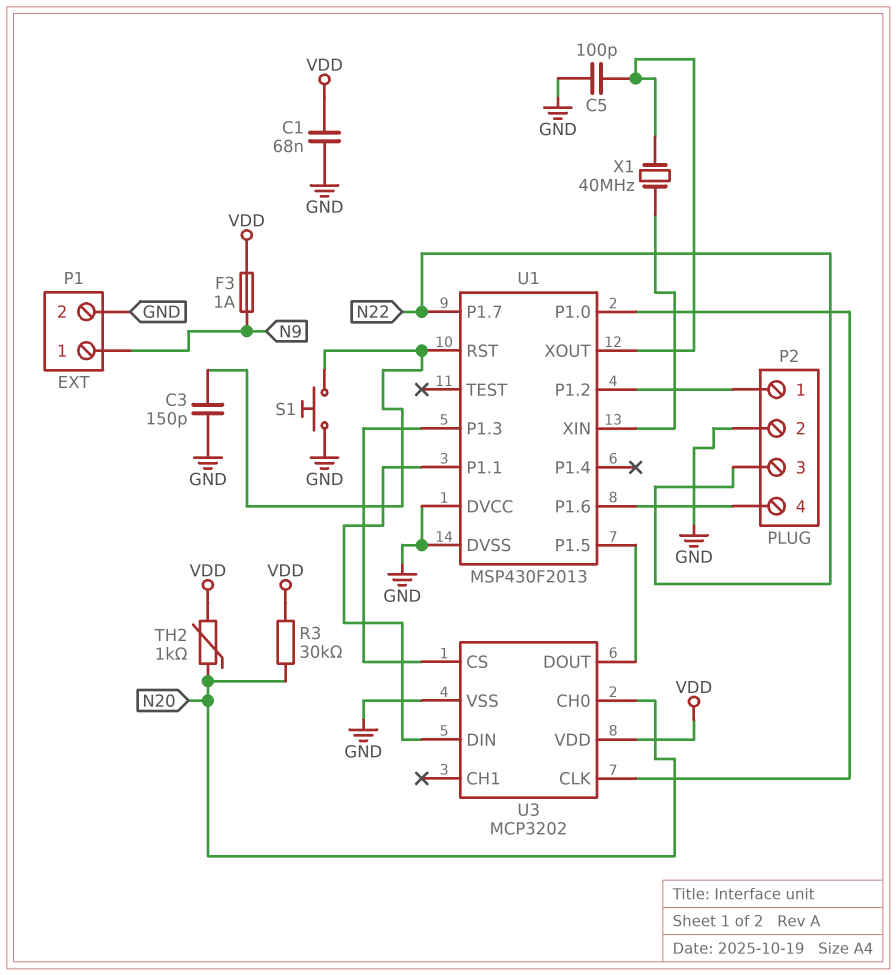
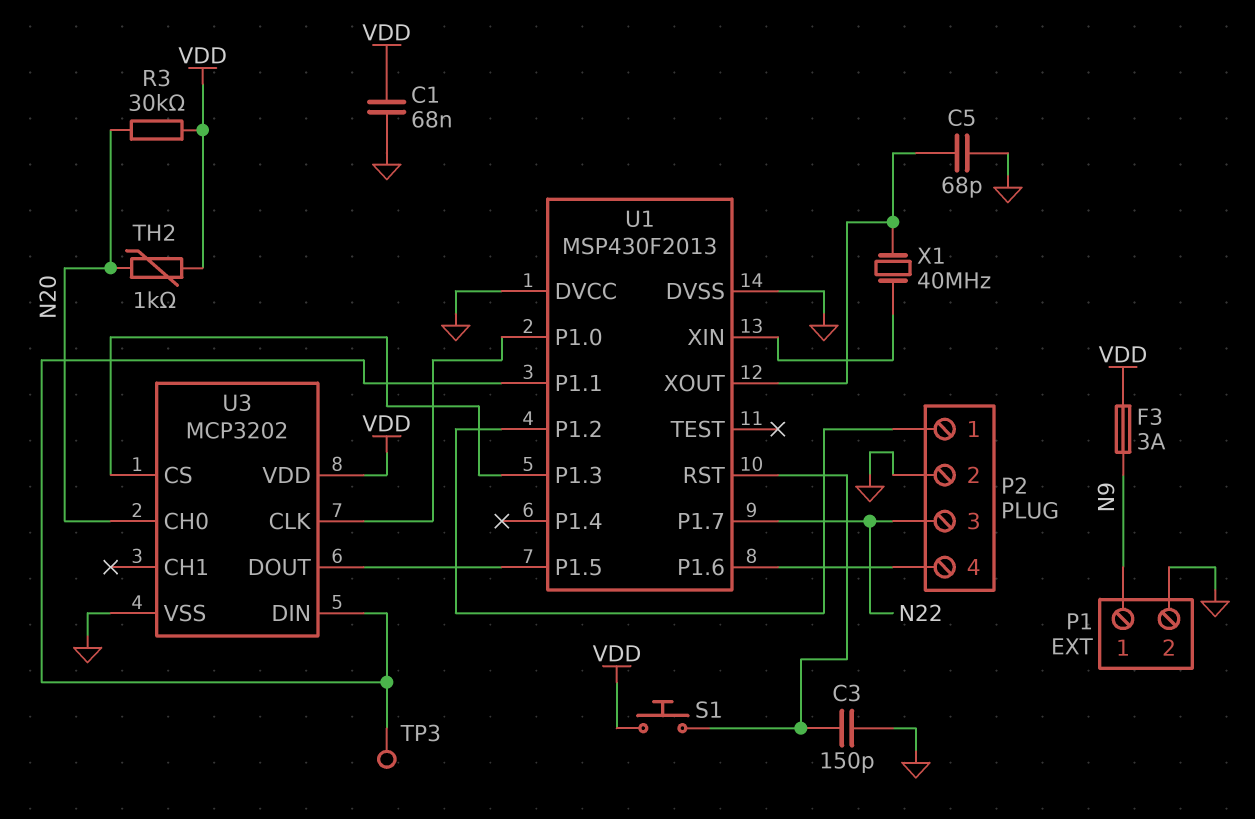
C5: 100pF (GND, U1/XOUT) -> 68pF (GND, U1/XOUT)
F3: 1A (N9, VDD) -> 3A (N9, VDD)
S1: button (GND, U1/RST) -> button (U1/RST, VDD)
TP3: none -> test point (U1/P1.1)

